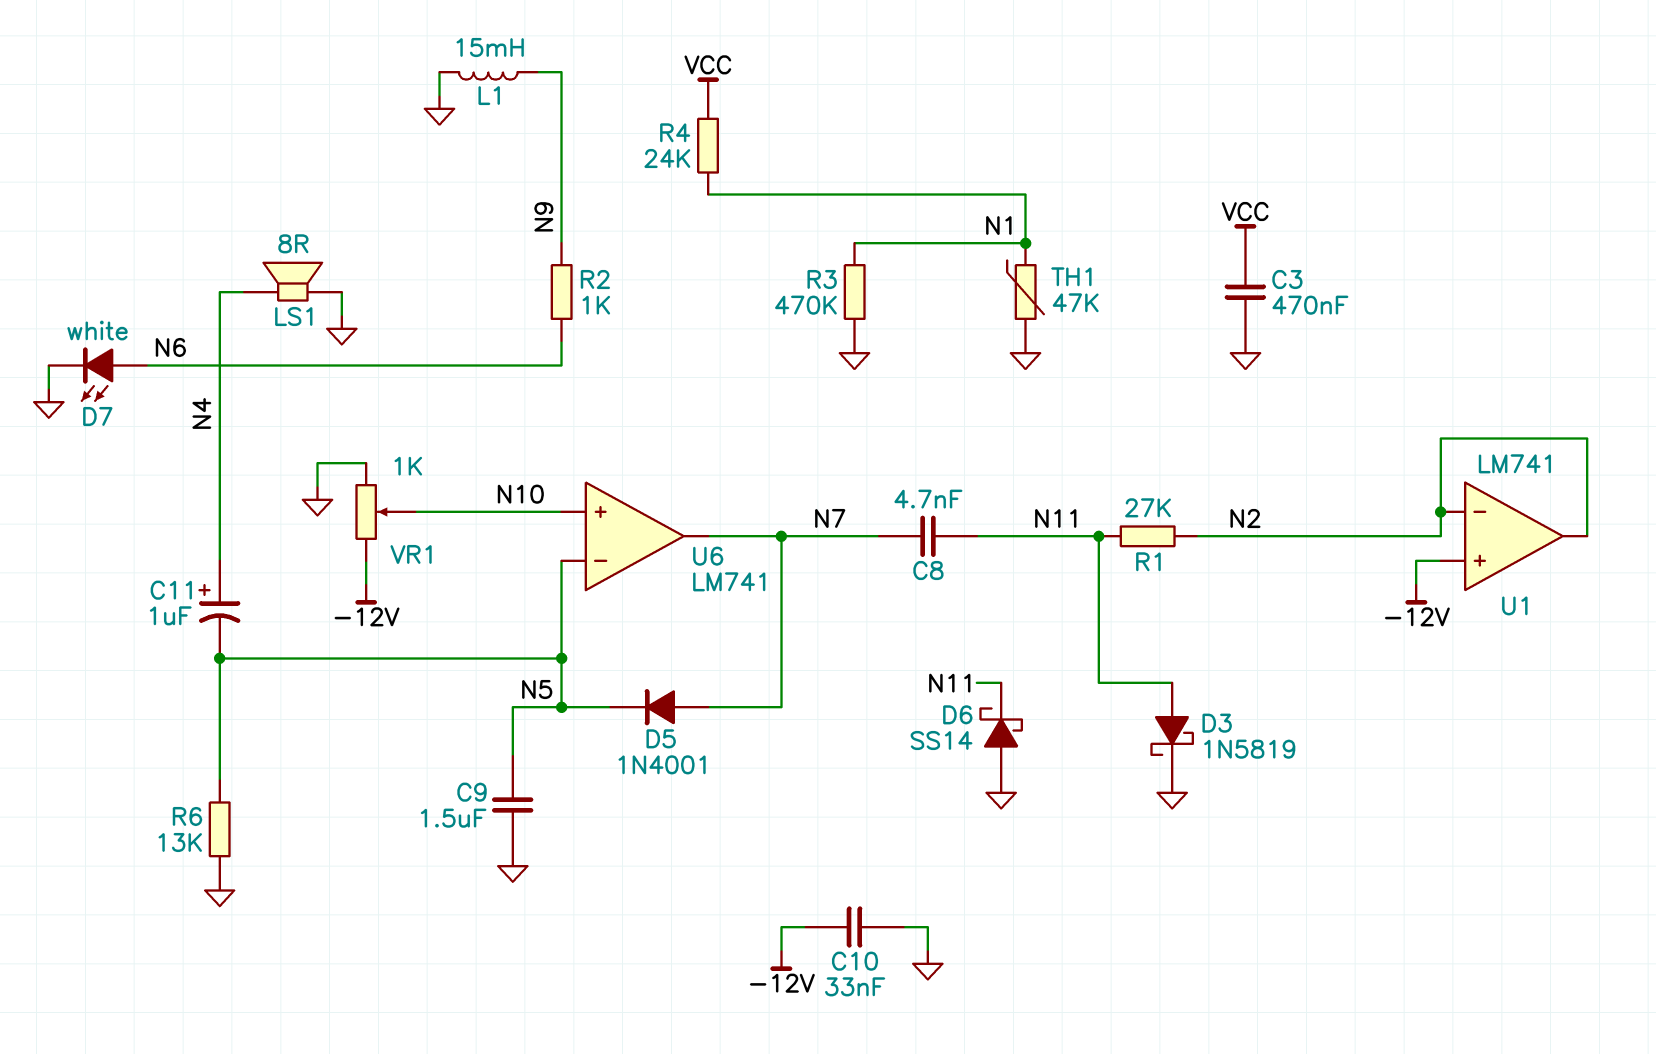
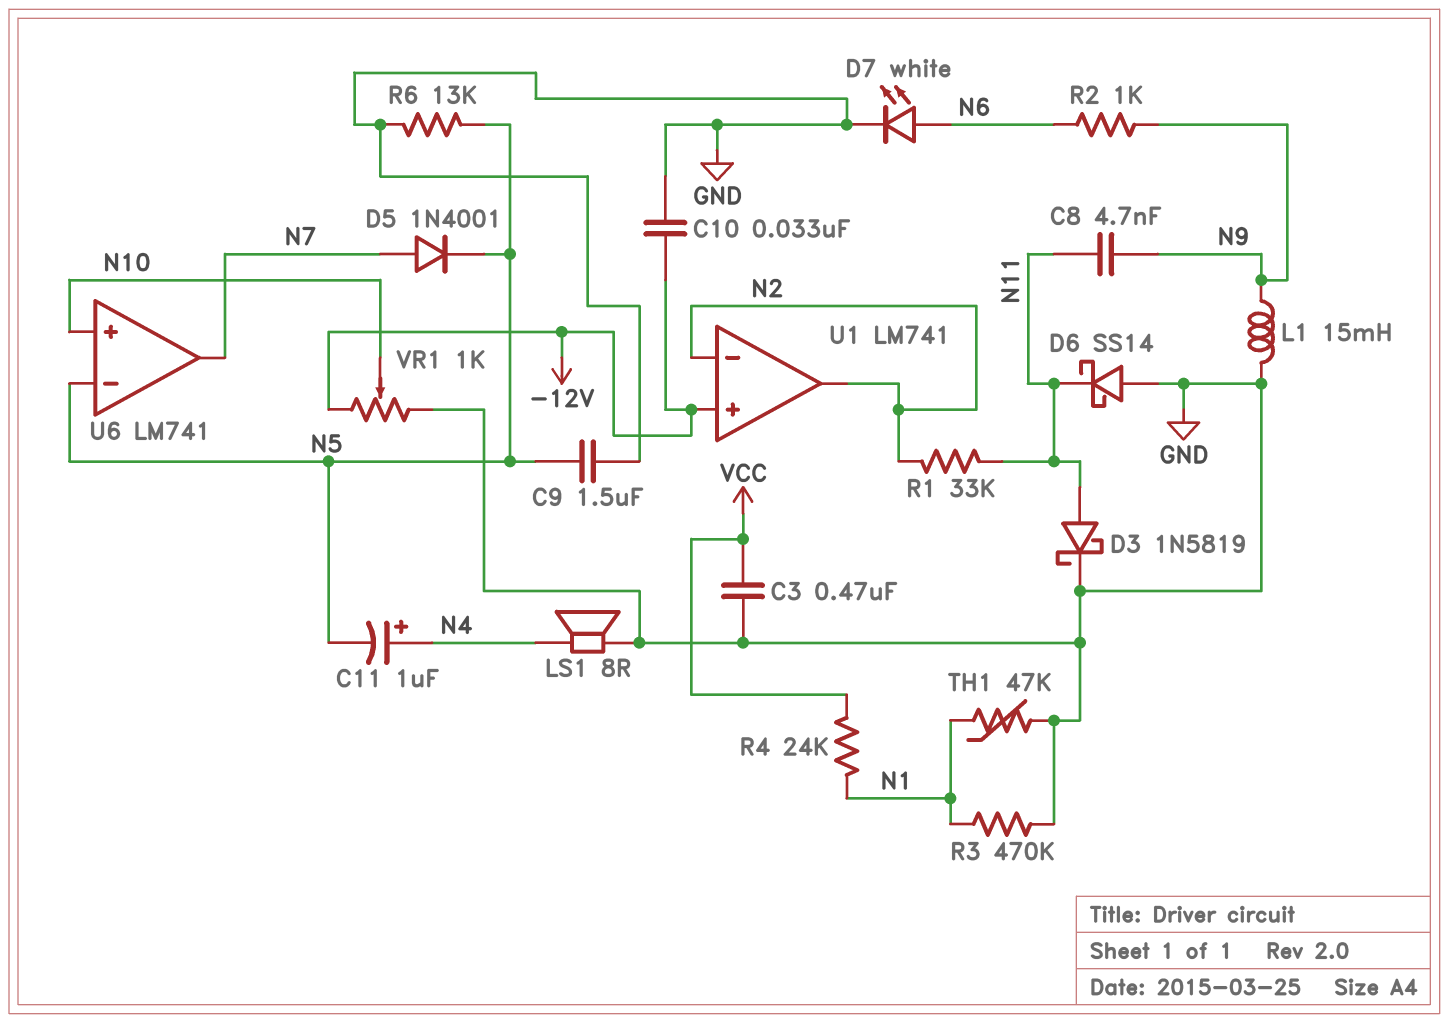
C8: 4.7nF (N7, N11) -> 4.7nF (N9, N11)
R1: 27k (N2, N11) -> 33k (N2, N11)

